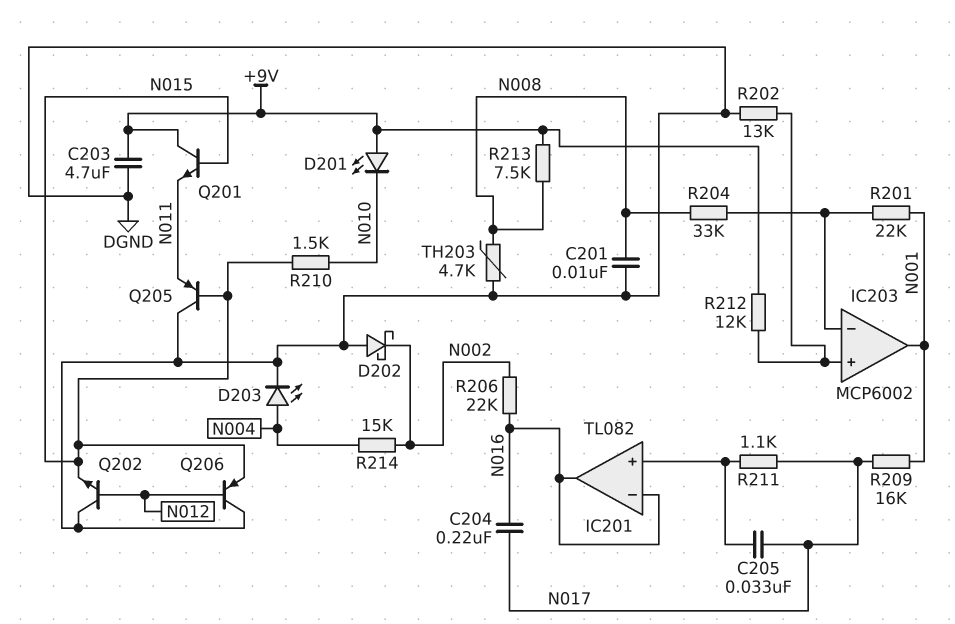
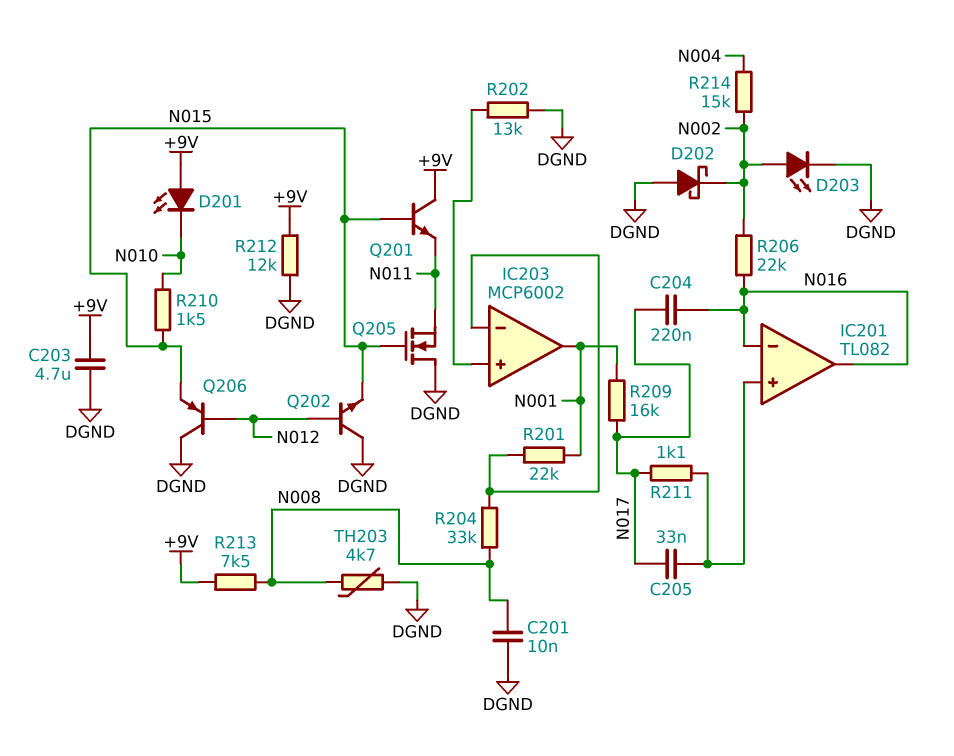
D203: LED (A N004, K DGND) -> LED (A N002, K DGND)
Q205: PNP (B N015, C DGND, E N011) -> NMOS (G N015, D DGND, S N011)
R212: 12k (+9V, IC203/in+) -> 12k (+9V, DGND)

